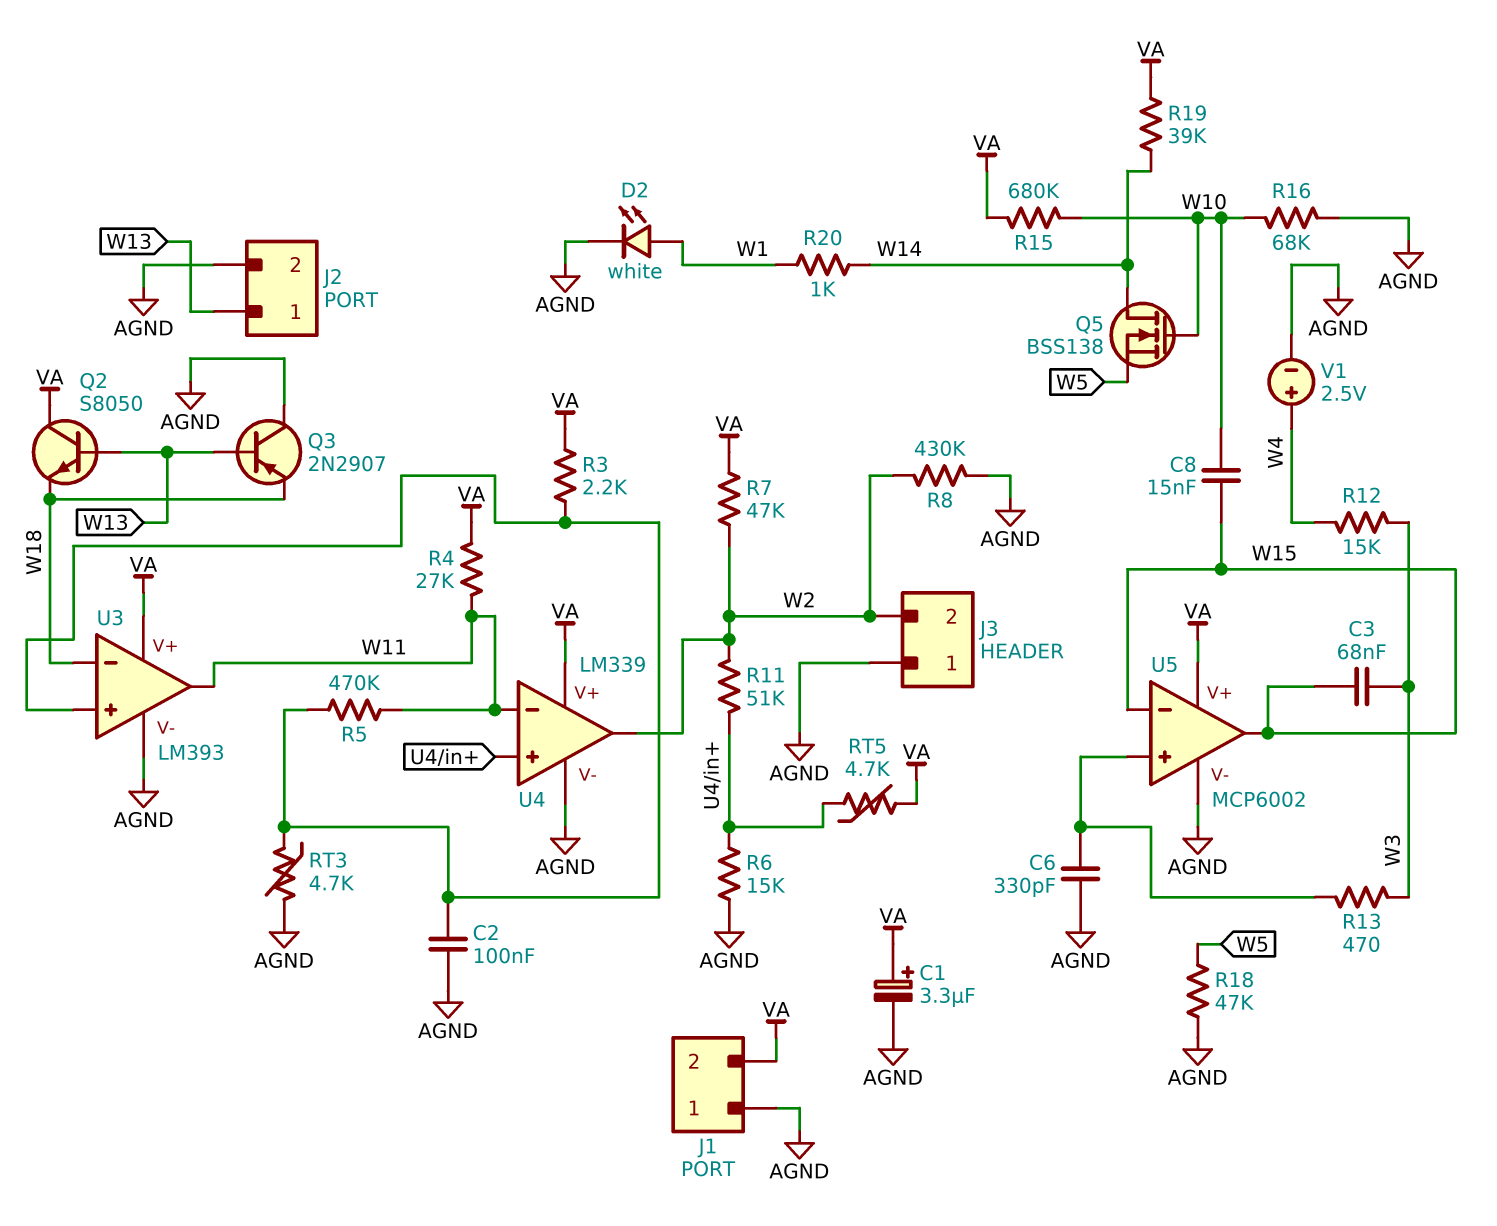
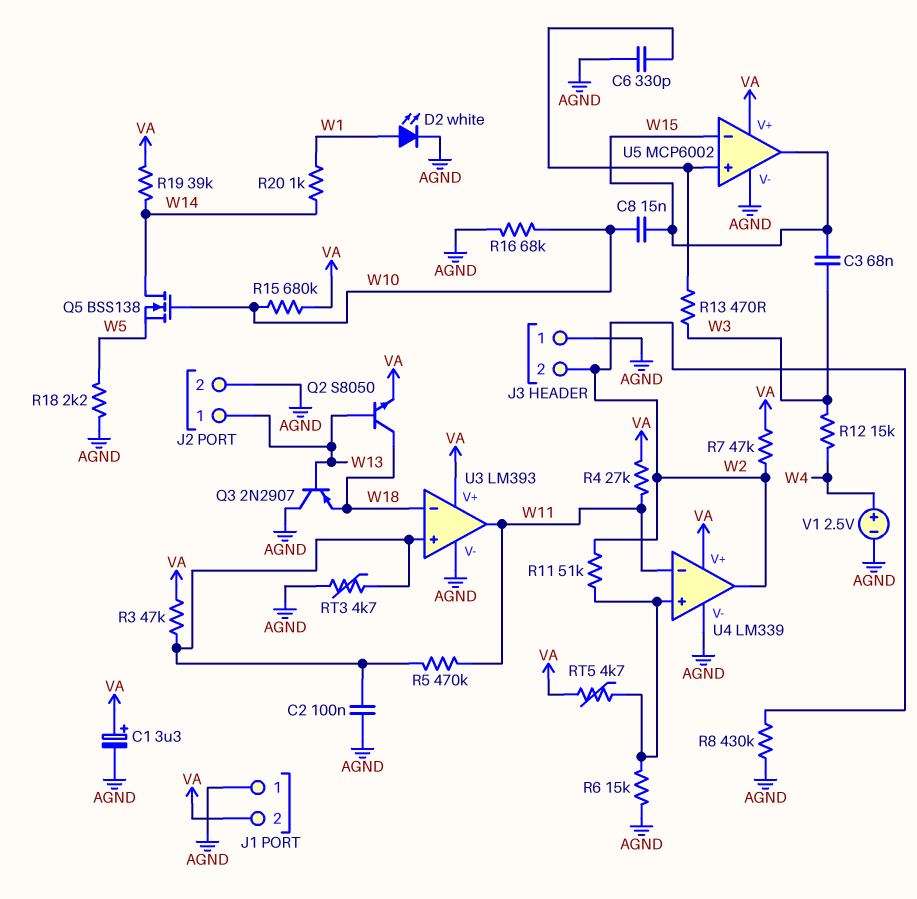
Q2: NPN S8050 (B W13, C VA, E W18) -> NPN S8050 (B W13, C W18, E VA)
R3: 2.2k (U3/in+, VA) -> 47k (U3/in+, VA)
R18: 47k (AGND, W5) -> 2.2k (AGND, W5)

